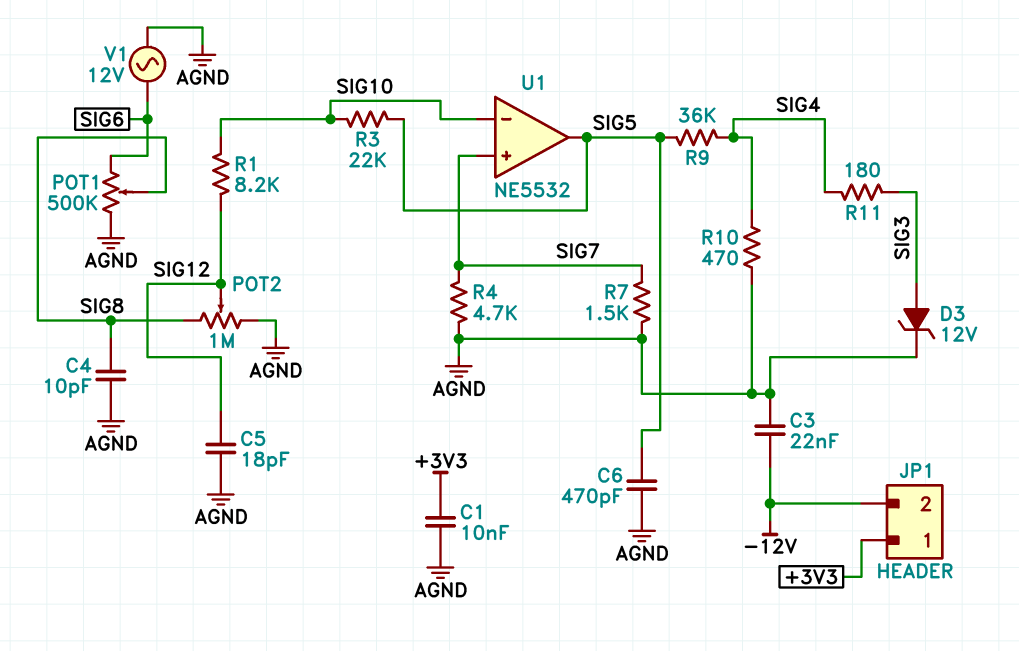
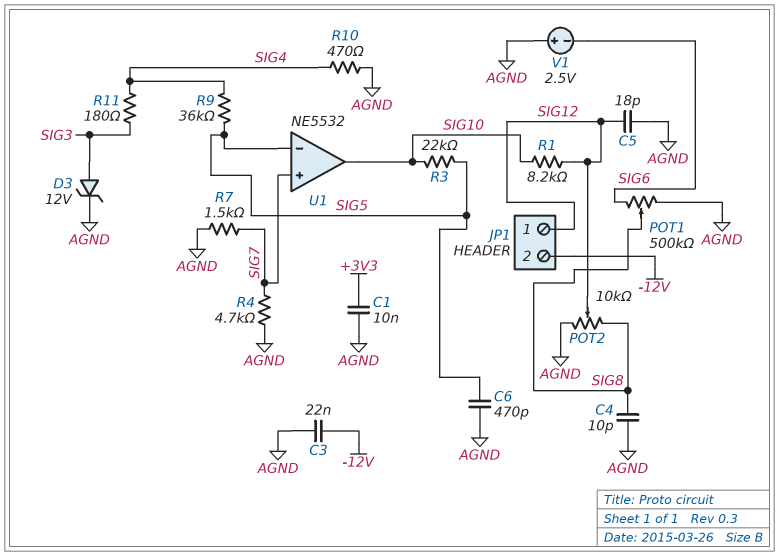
JP1 pin 1: +3V3 -> SIG12
POT2: 1M (AGND, SIG8, wiper SIG12) -> 10k (AGND, SIG8, wiper SIG12)
U1 pin in-: SIG10 -> SIG5
U1 pin out: SIG5 -> SIG10
V1: AC 12V (AGND, SIG6) -> 2.5V (plus AGND, minus SIG6)

